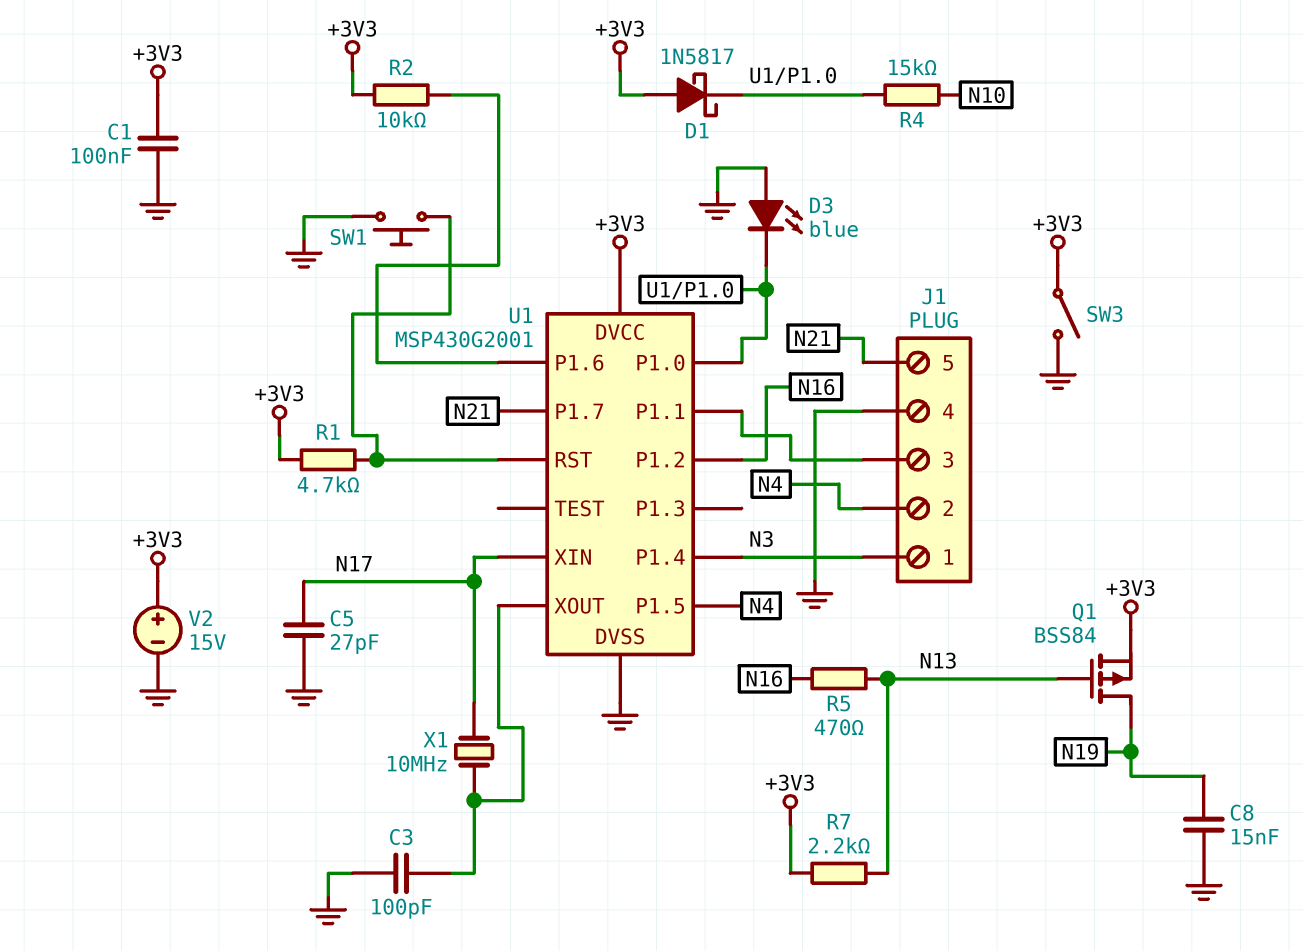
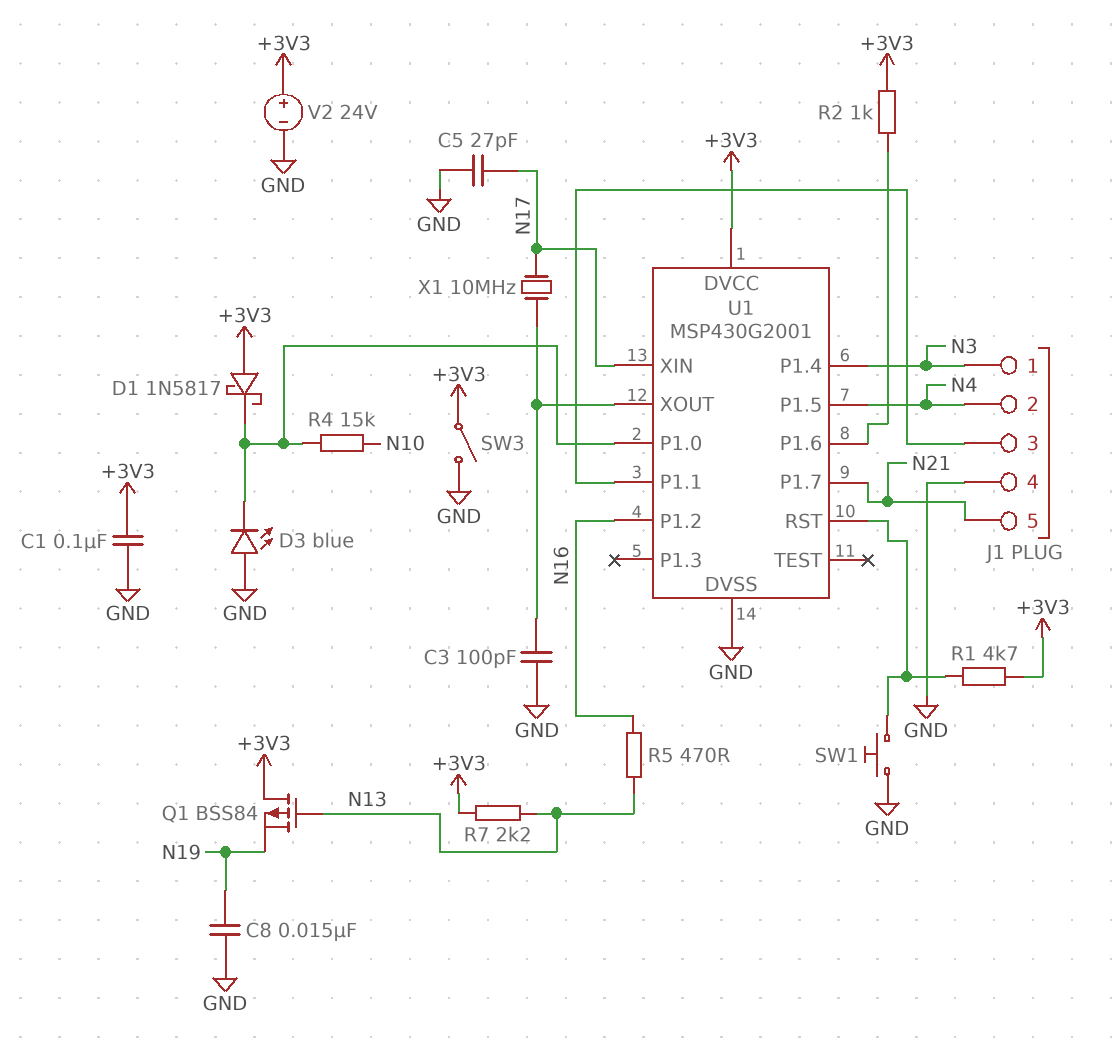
Q1: PMOS BSS84 (G N13, D N19, S +3V3) -> PMOS BSS84 (G N13, D +3V3, S N19)
R2: 10k (+3V3, U1/P1.6) -> 1k (+3V3, U1/P1.6)
V2: 15V (plus +3V3, minus GND) -> 24V (plus +3V3, minus GND)

